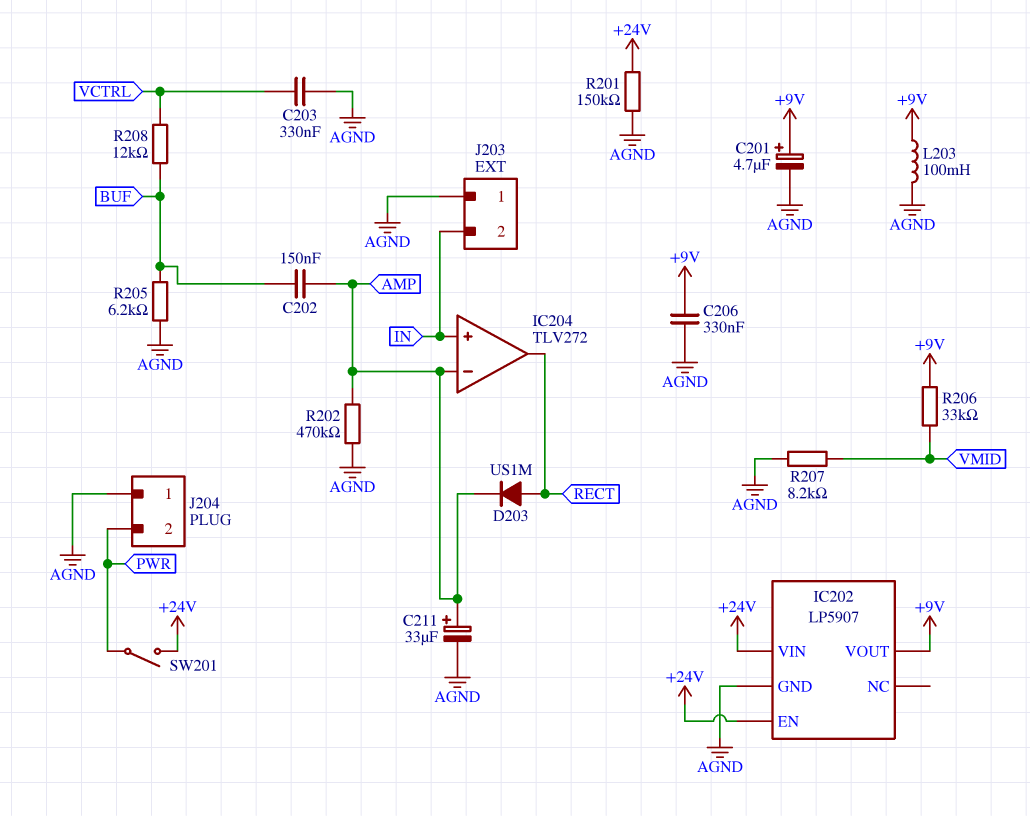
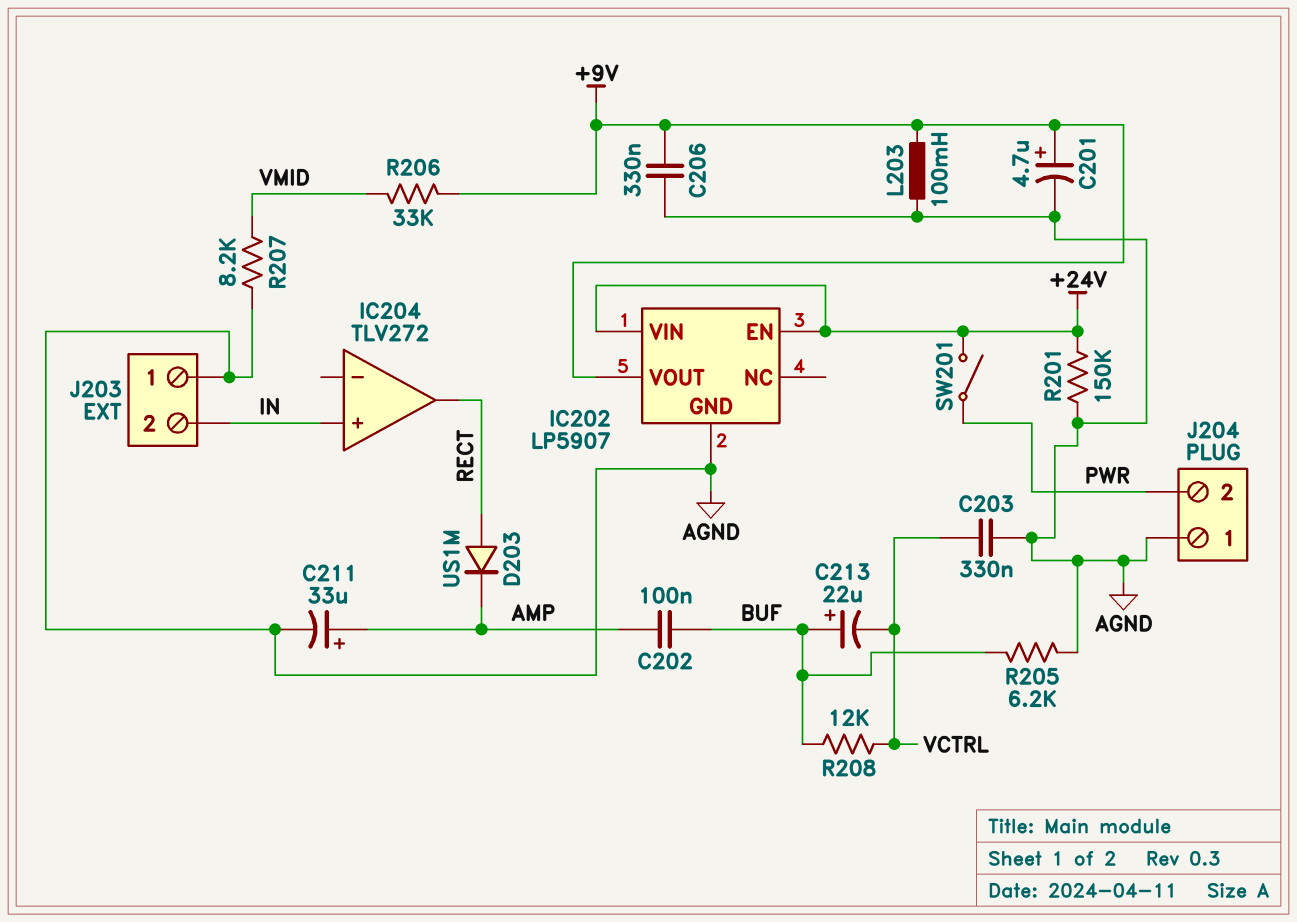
C202: 150nF (AMP, BUF) -> 100nF (AMP, BUF)
C213: none -> 22uF (plus BUF, minus VCTRL)
IC204 pin in-: AMP -> none
R202: 470k (AGND, AMP) -> none

